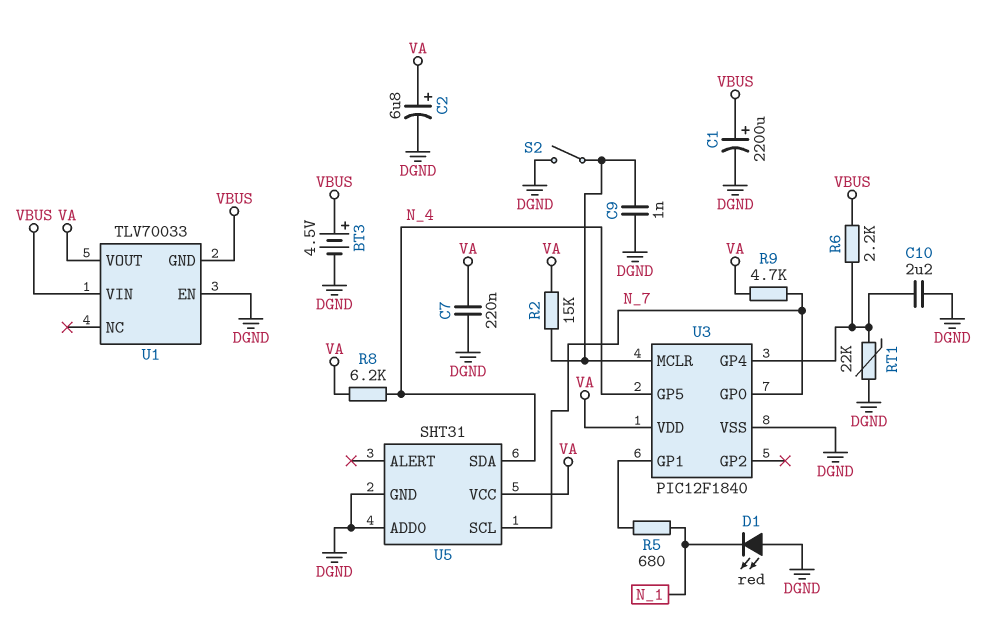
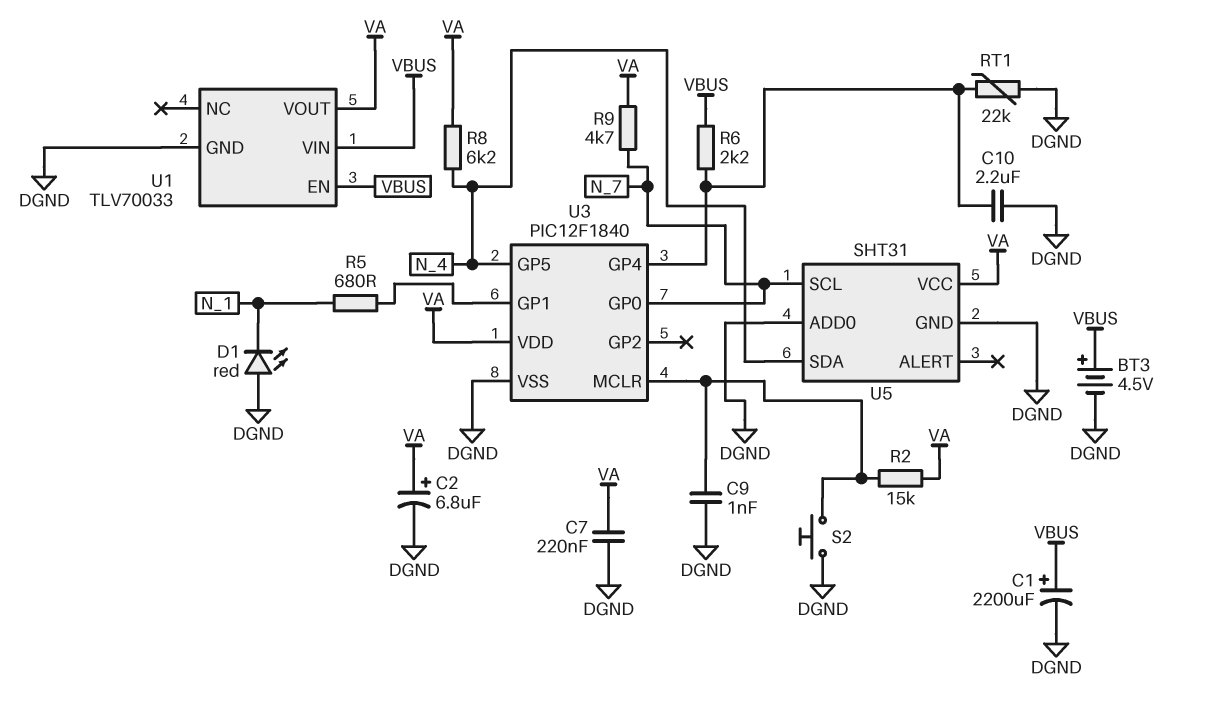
S2: switch (DGND, U3/MCLR) -> button (DGND, U3/MCLR)
U1 pin EN: DGND -> VBUS
U1 pin GND: VBUS -> DGND

